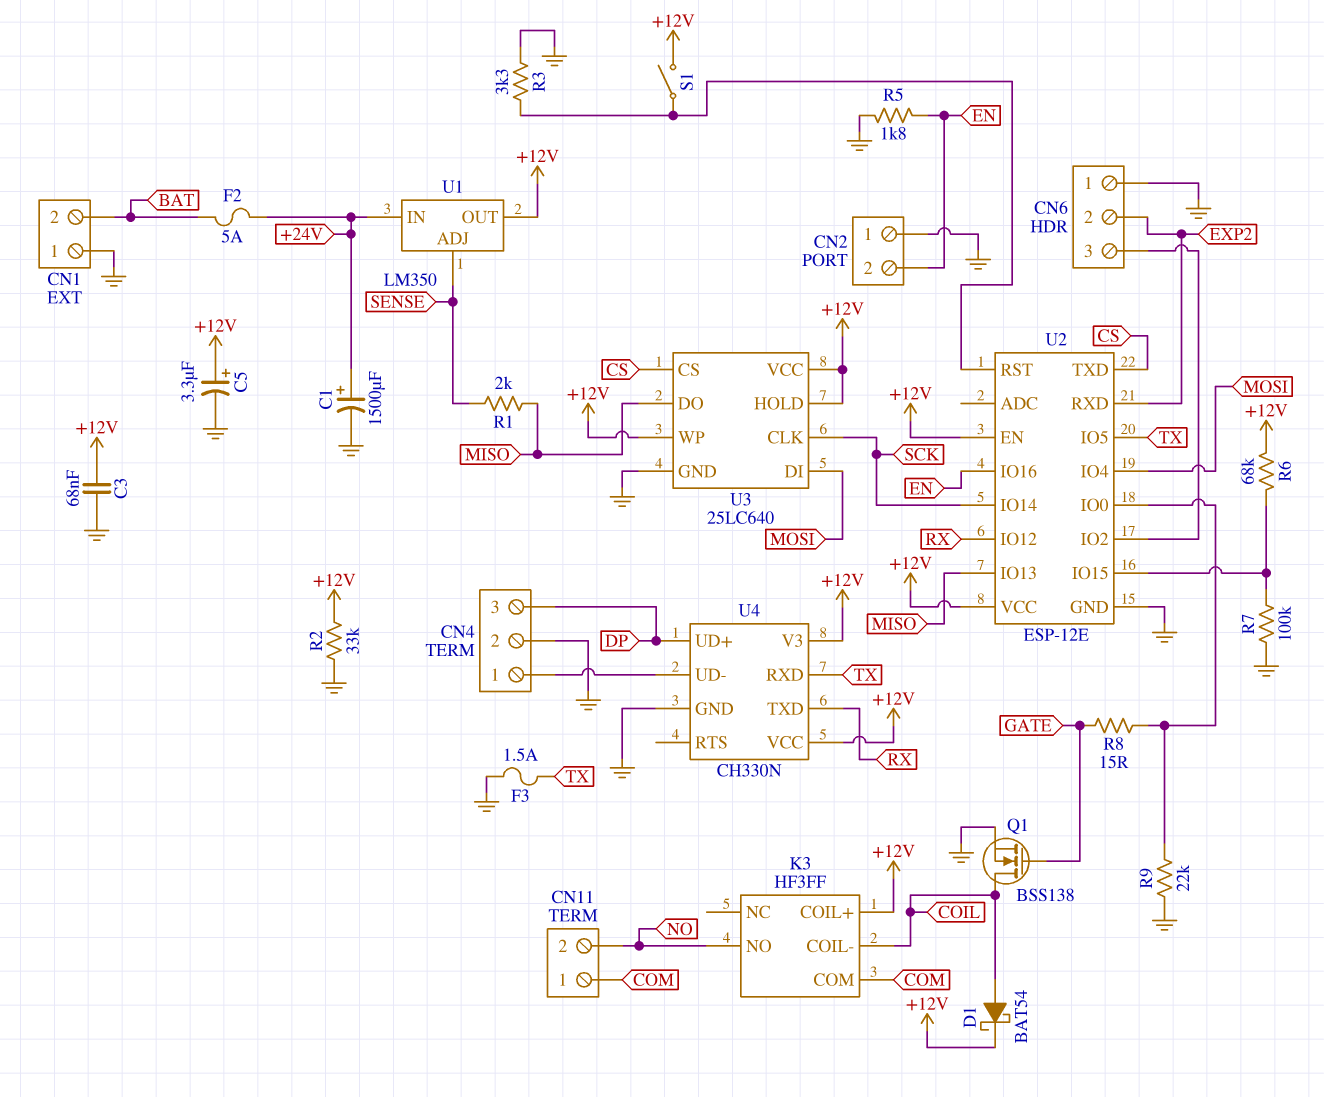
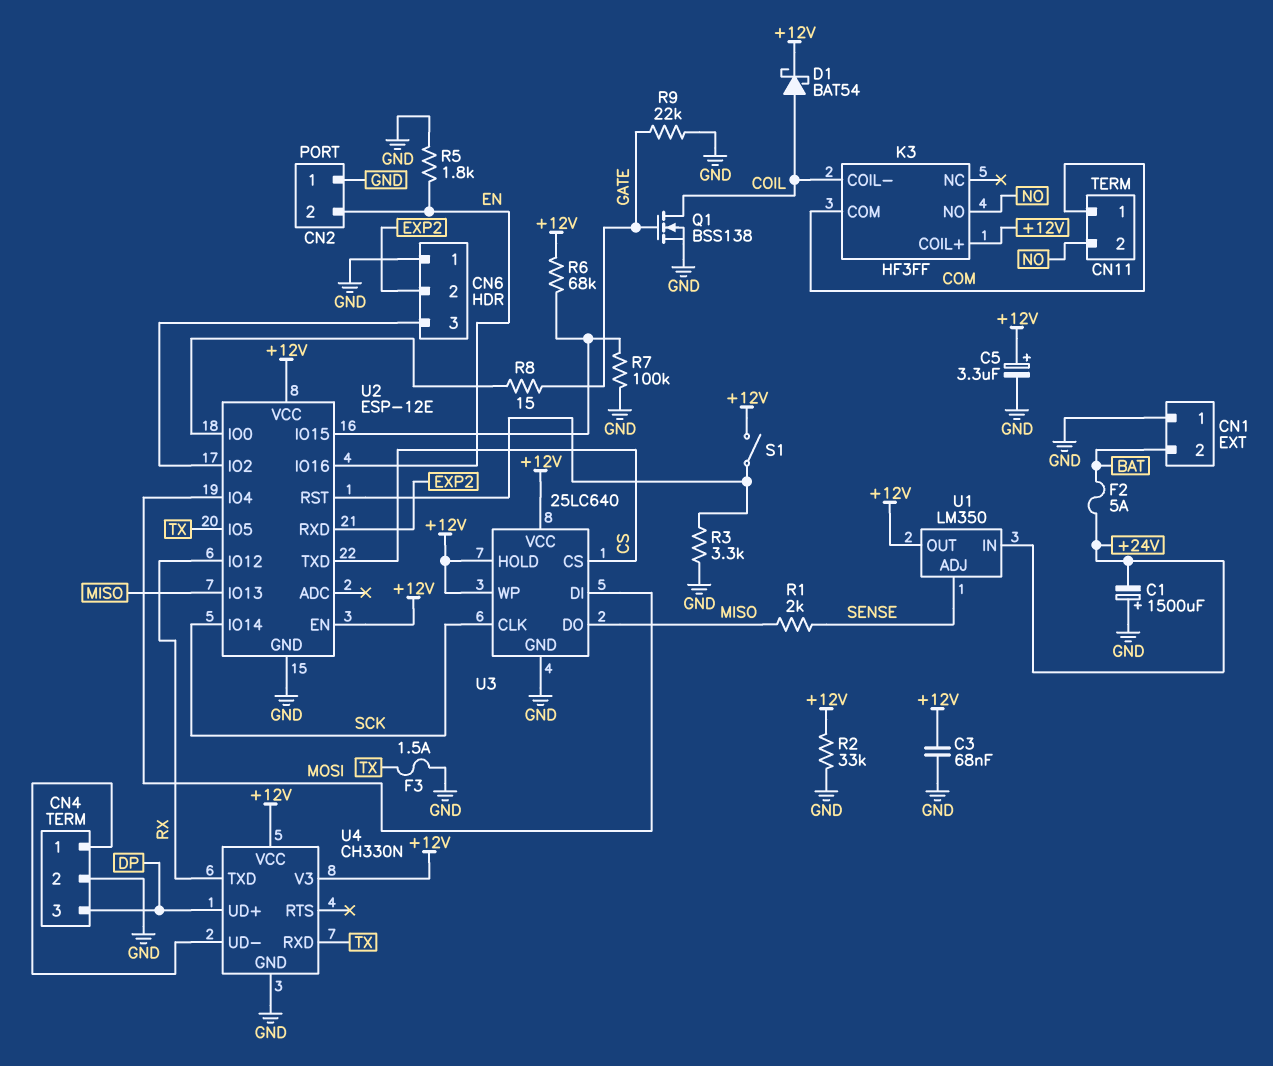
C1: 1500uF (plus +24V, minus GND) -> 1500uF (plus GND, minus +24V)
R9: 22k (GND, U2/IO0) -> 22k (GATE, GND)

